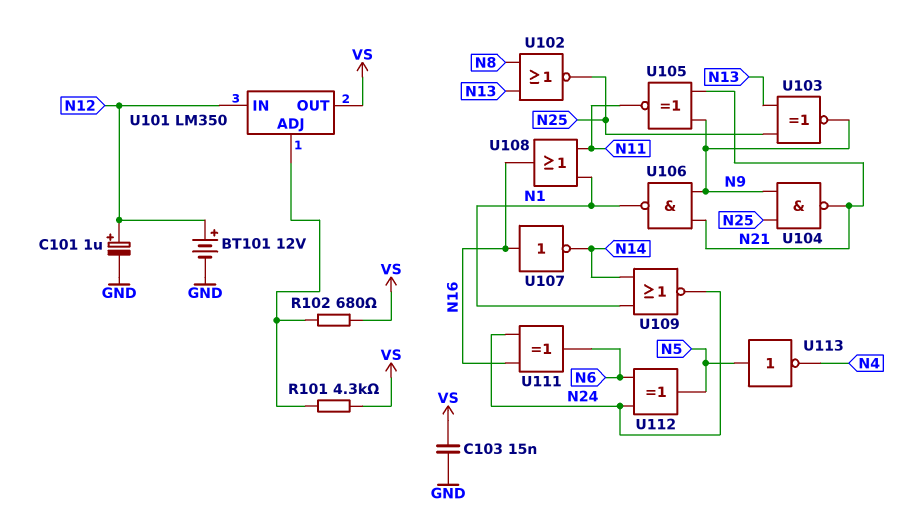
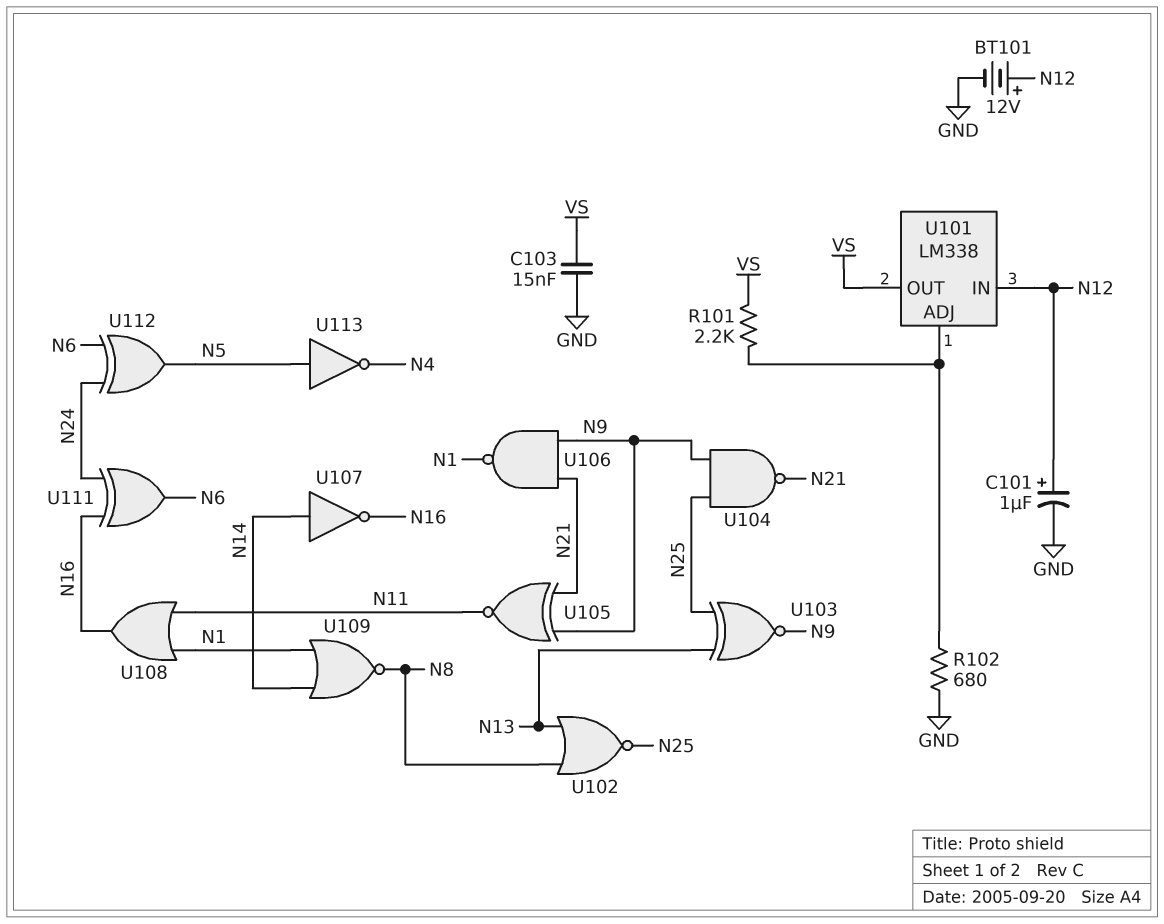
R101: 4.3k (U101/ADJ, VS) -> 2.2k (U101/ADJ, VS)
R102: 680 (U101/ADJ, VS) -> 680 (GND, U101/ADJ)
U101: LM350 -> LM338
U107: NOT (in N16, out N14) -> NOT (in N14, out N16)
U109: NOR (in N1, in N14, out N24) -> NOR (in N1, in N14, out N8)

